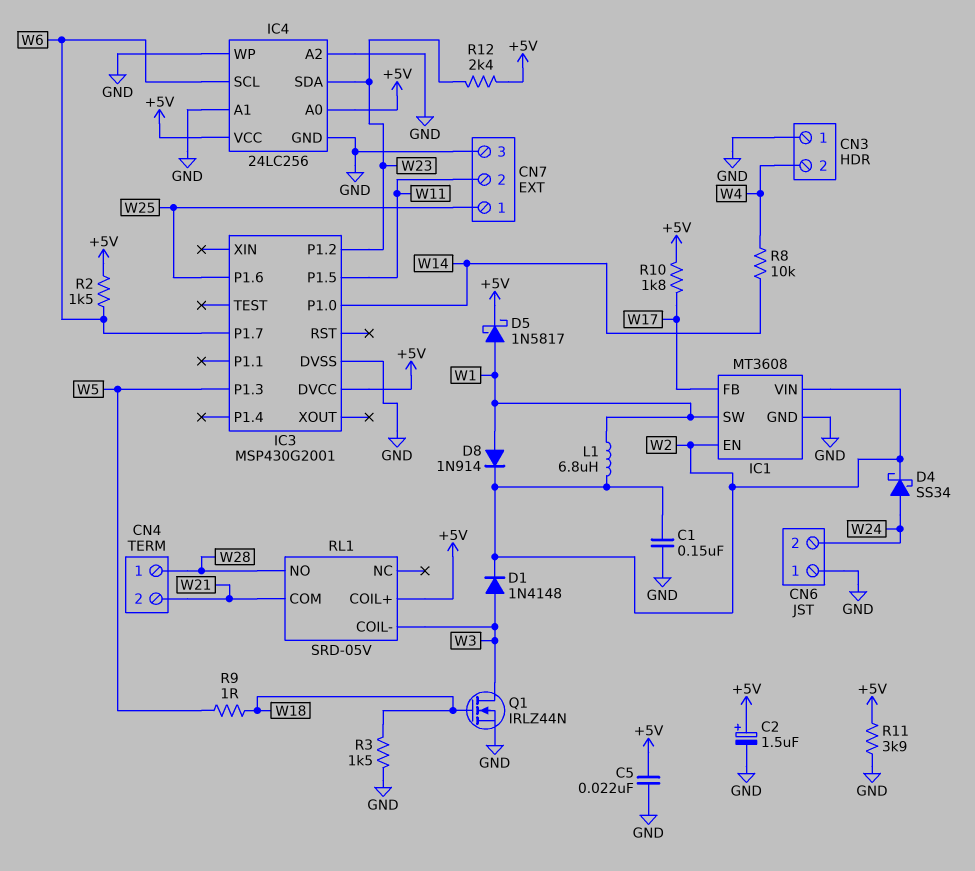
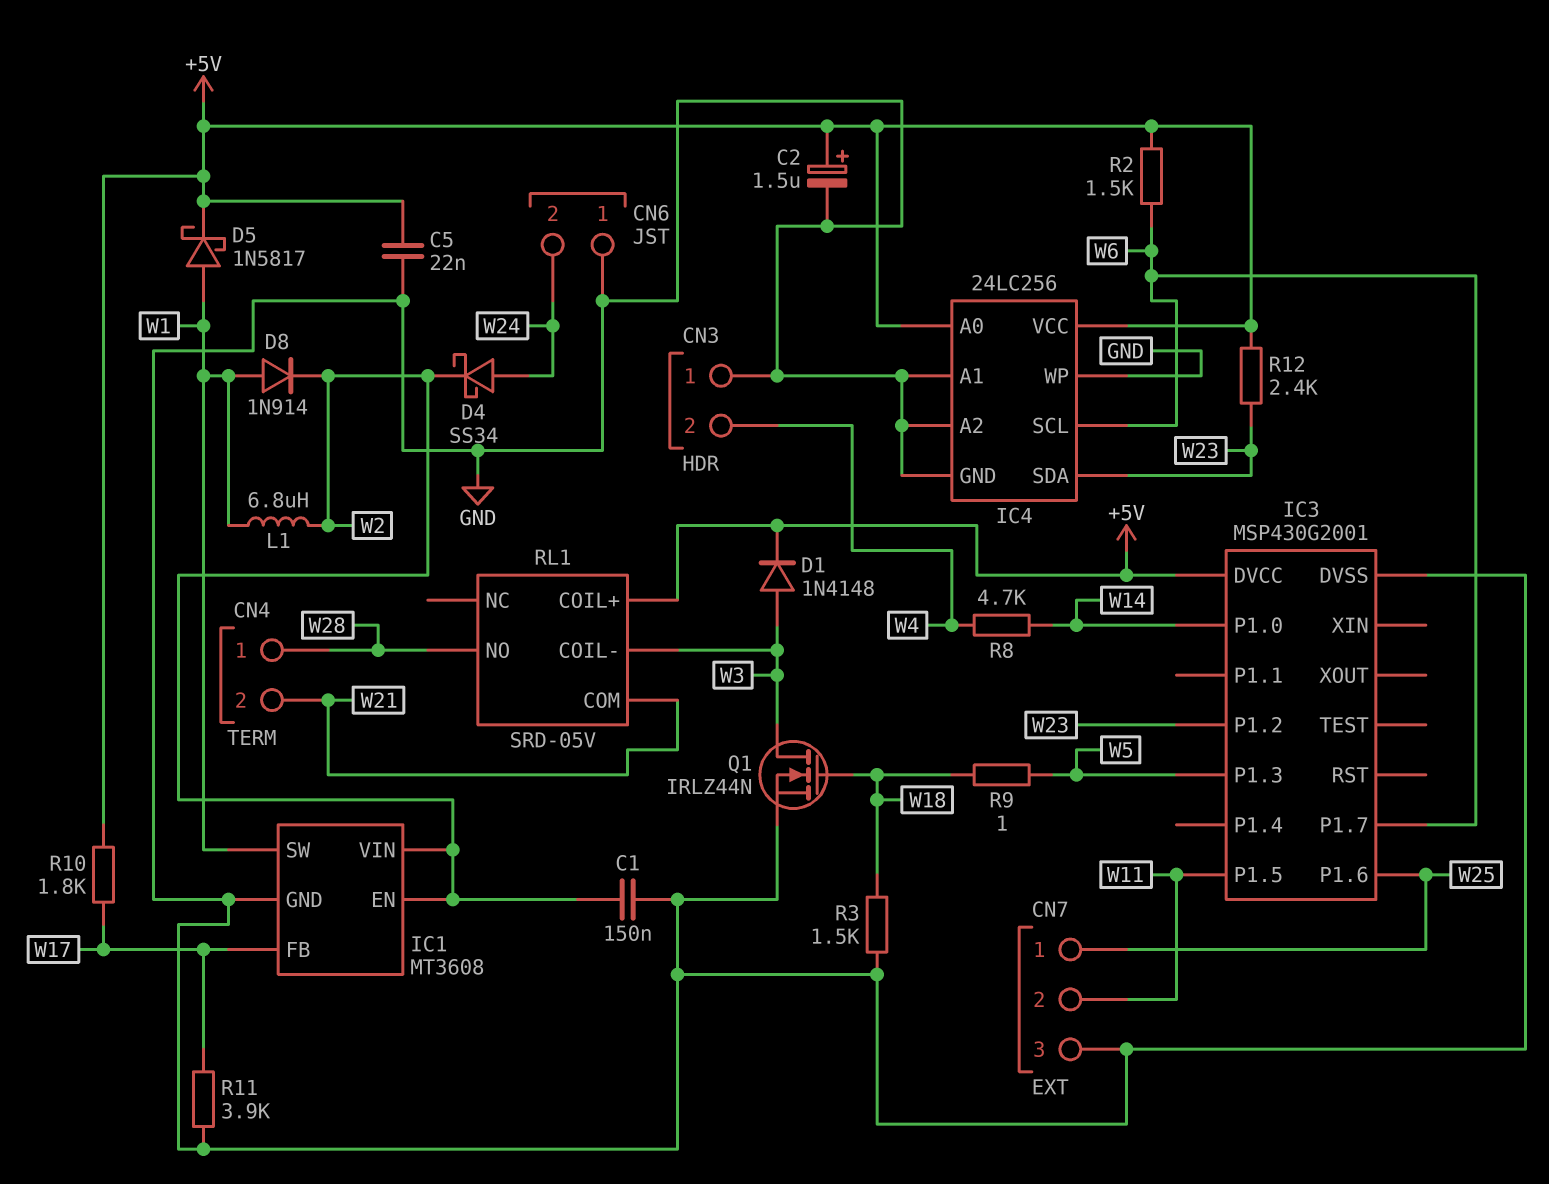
D1: diode 1N4148 (A W3, K W2) -> diode 1N4148 (A W3, K +5V)
R8: 10k (W4, W14) -> 4.7k (W4, W14)
R11: 3.9k (+5V, GND) -> 3.9k (GND, W17)

